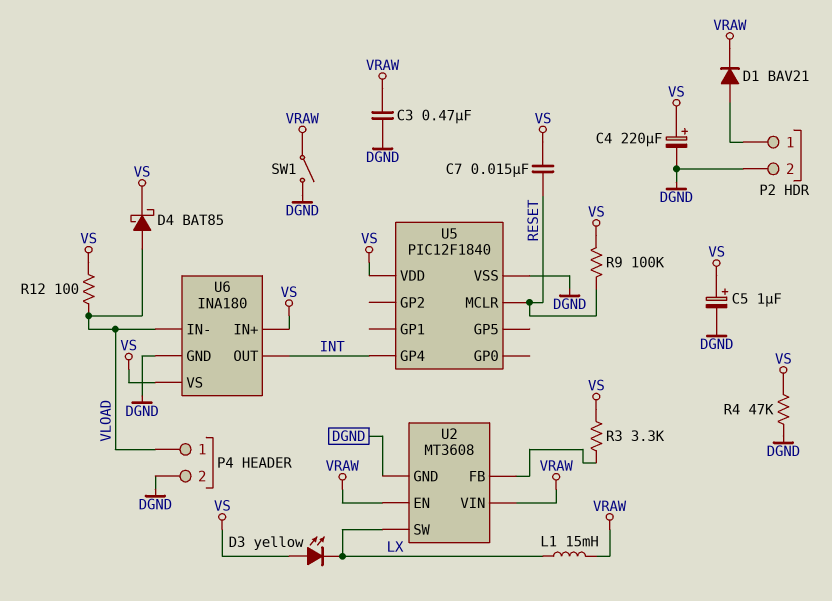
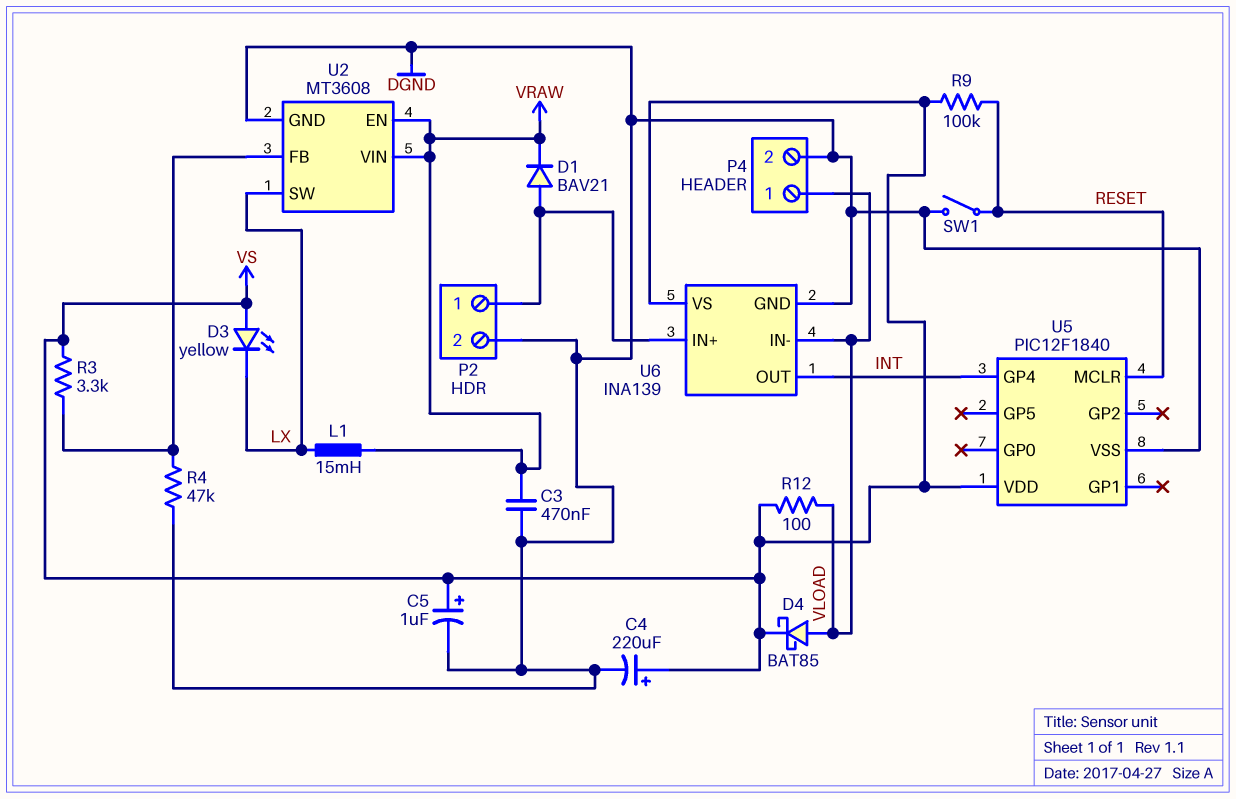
C7: 15nF (RESET, VS) -> none
R4: 47k (DGND, VS) -> 47k (DGND, U2/FB)
SW1: switch (DGND, VRAW) -> switch (DGND, RESET)
U6: INA180 -> INA139
U6 pin IN+: VS -> P2/1

